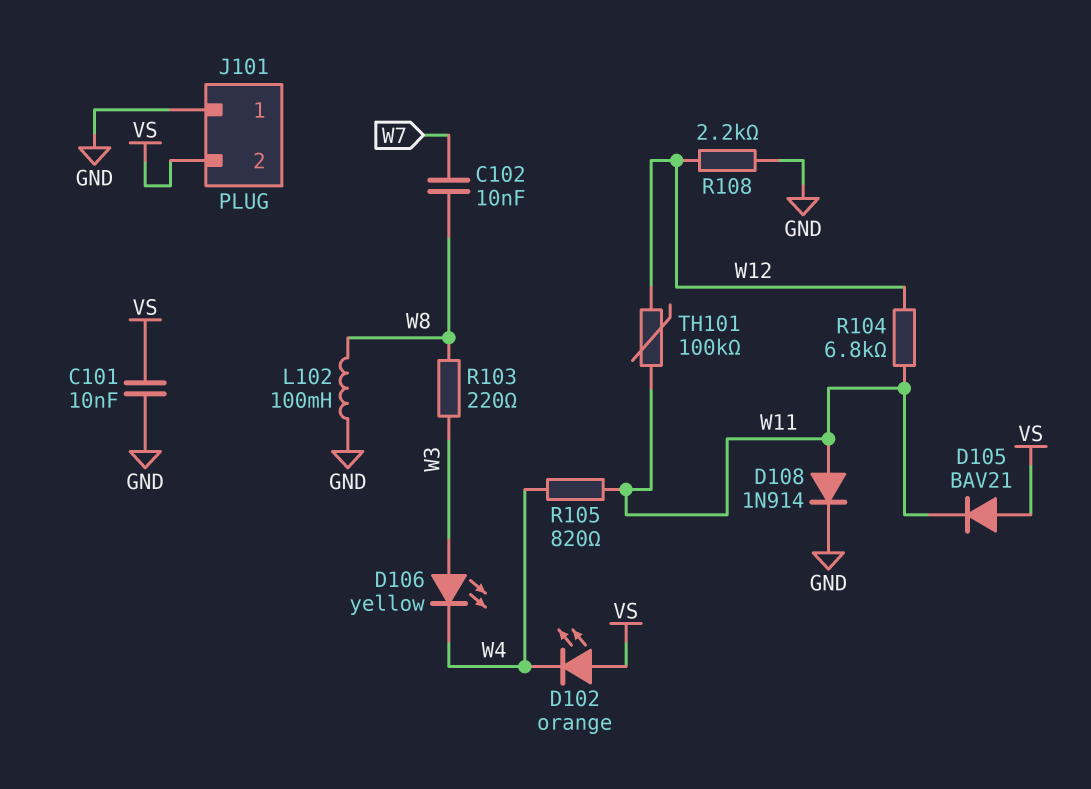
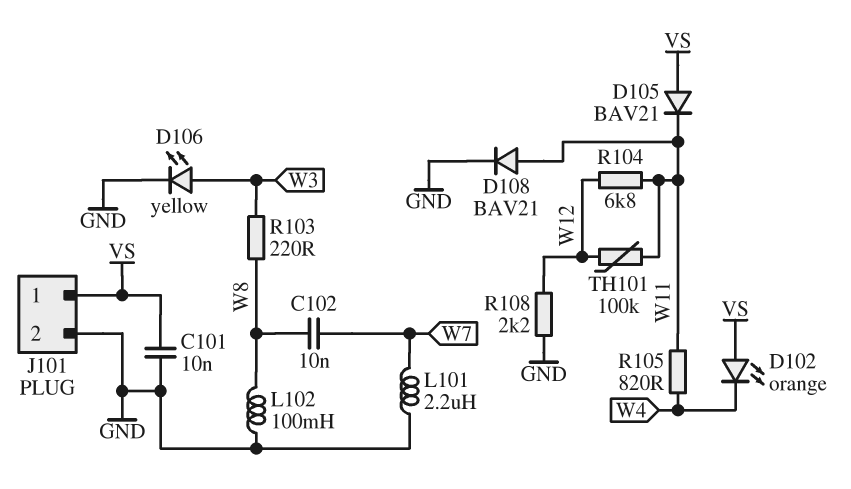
D106: LED yellow (A W3, K W4) -> LED yellow (A W3, K GND)
D108: diode 1N914 (A W11, K GND) -> diode BAV21 (A W11, K GND)
J101 pin 1: GND -> VS
J101 pin 2: VS -> GND
L101: none -> 2.2uH (GND, W7)

